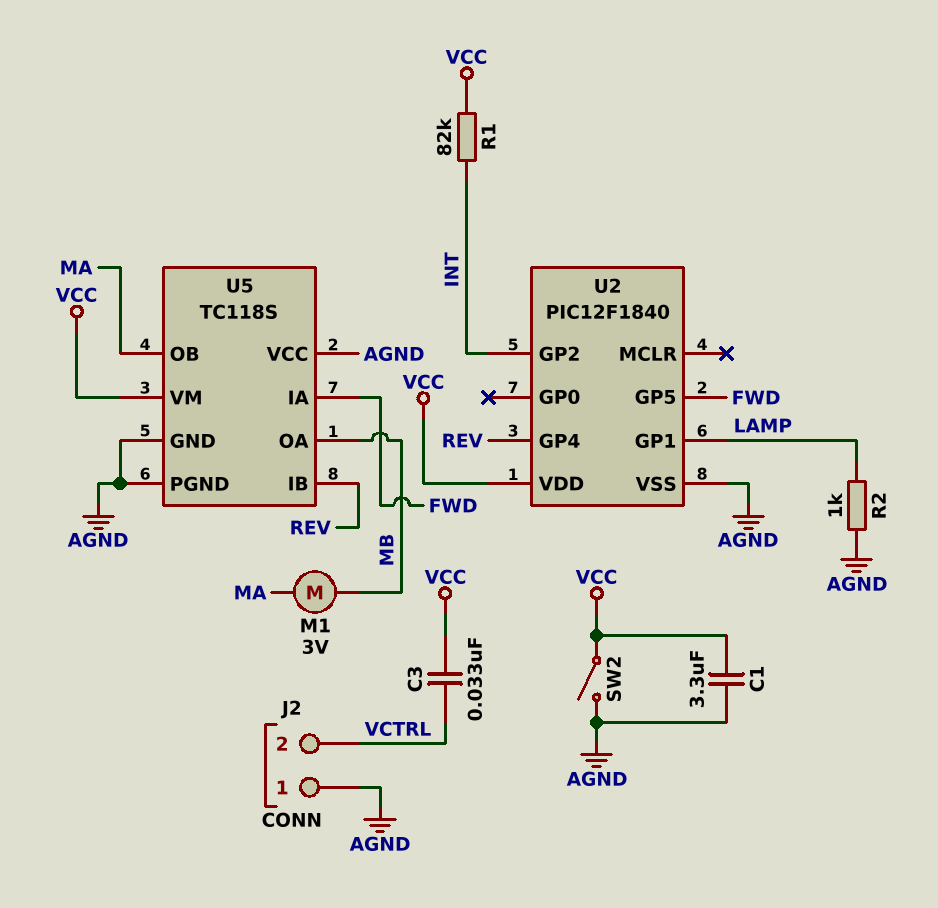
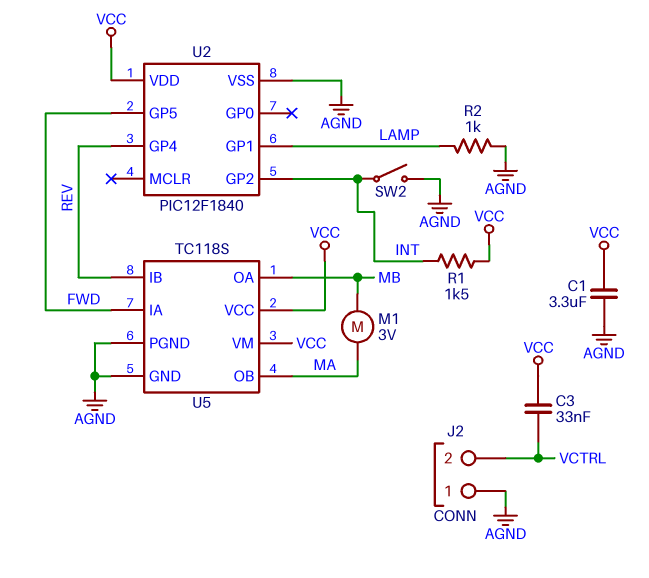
R1: 82k (INT, VCC) -> 1.5k (INT, VCC)
SW2: switch (AGND, VCC) -> switch (AGND, INT)
U5 pin VCC: AGND -> VCC

